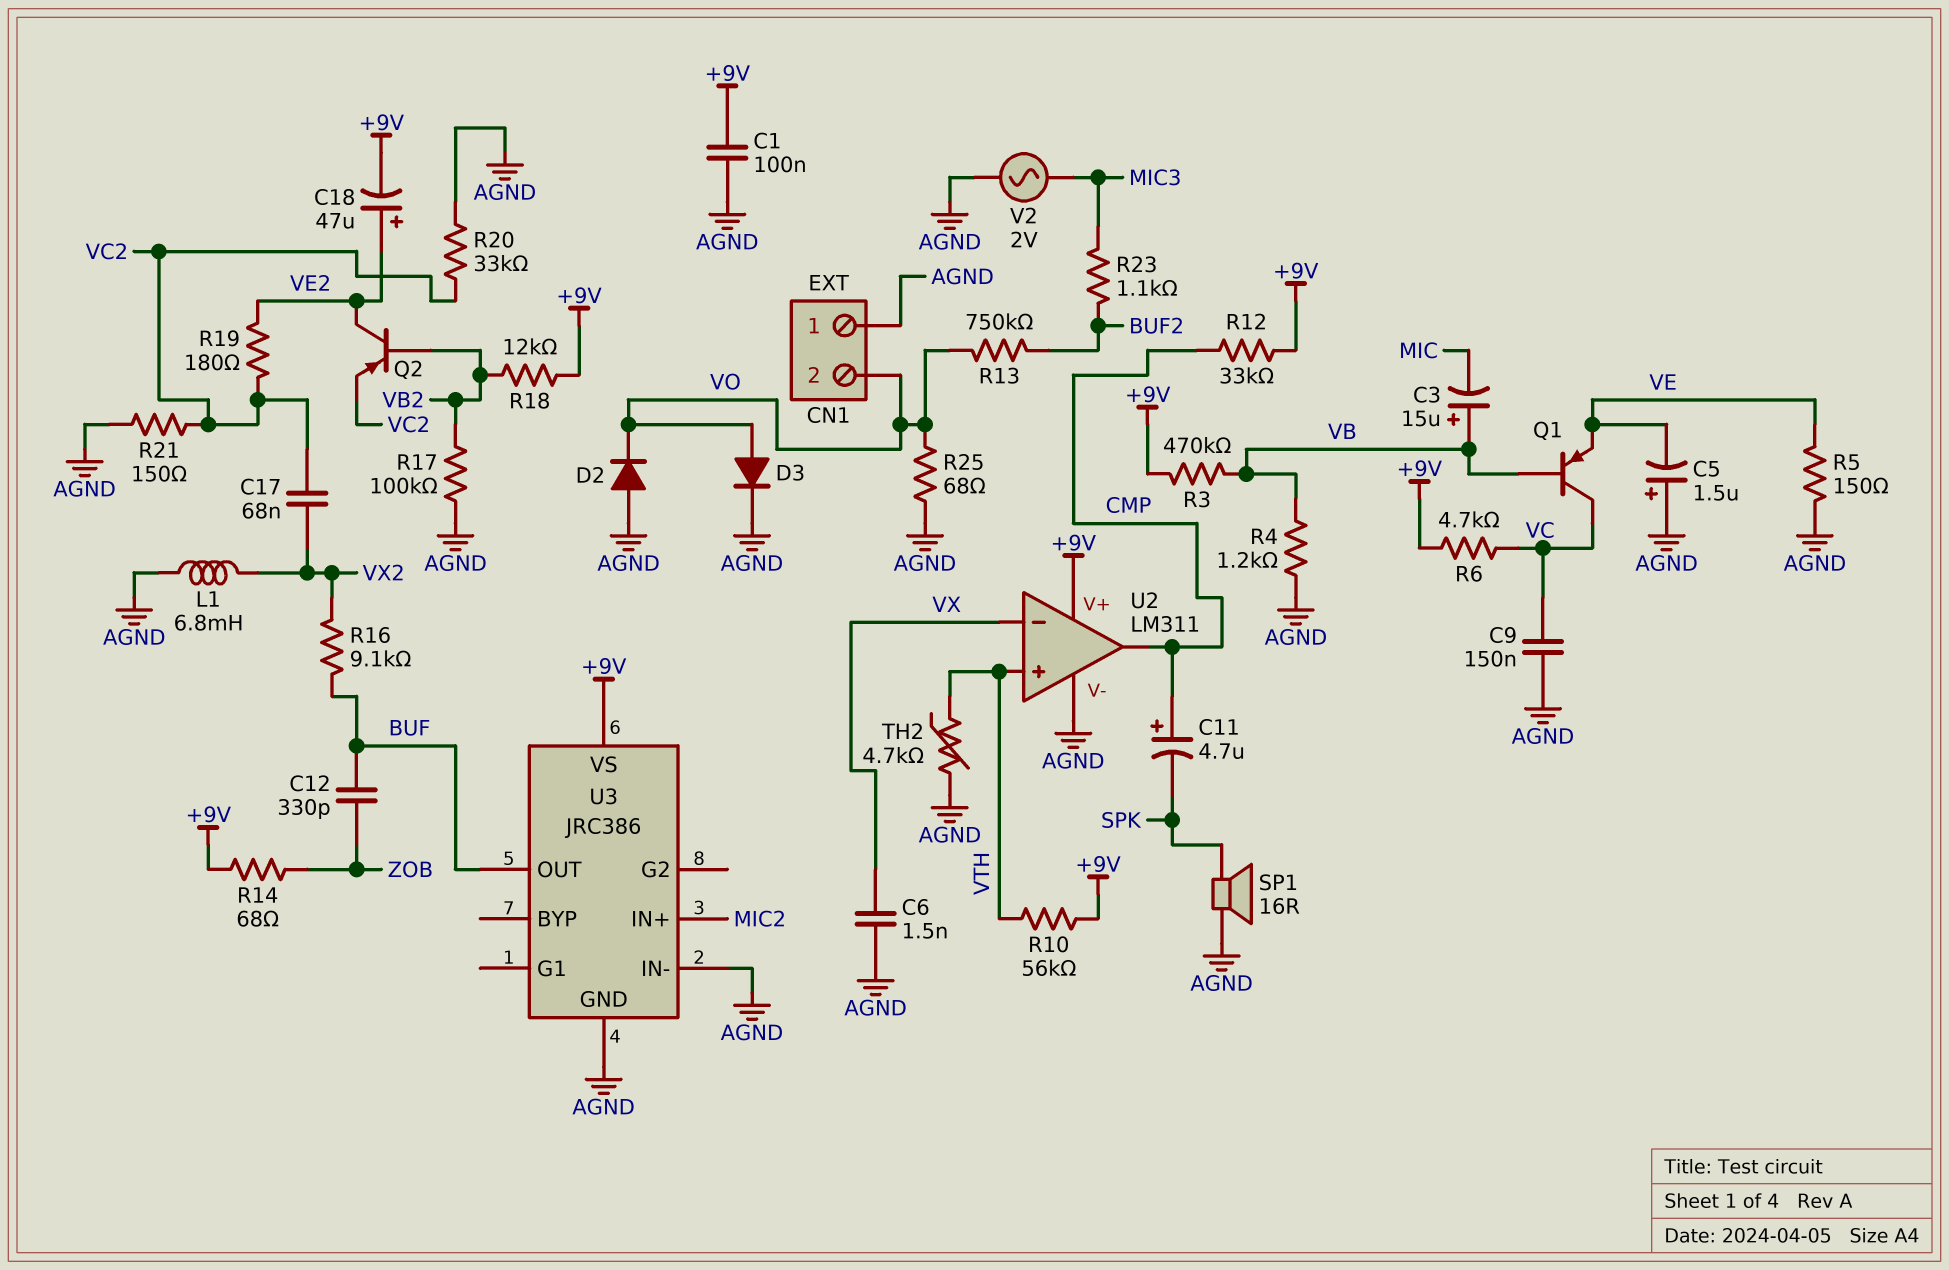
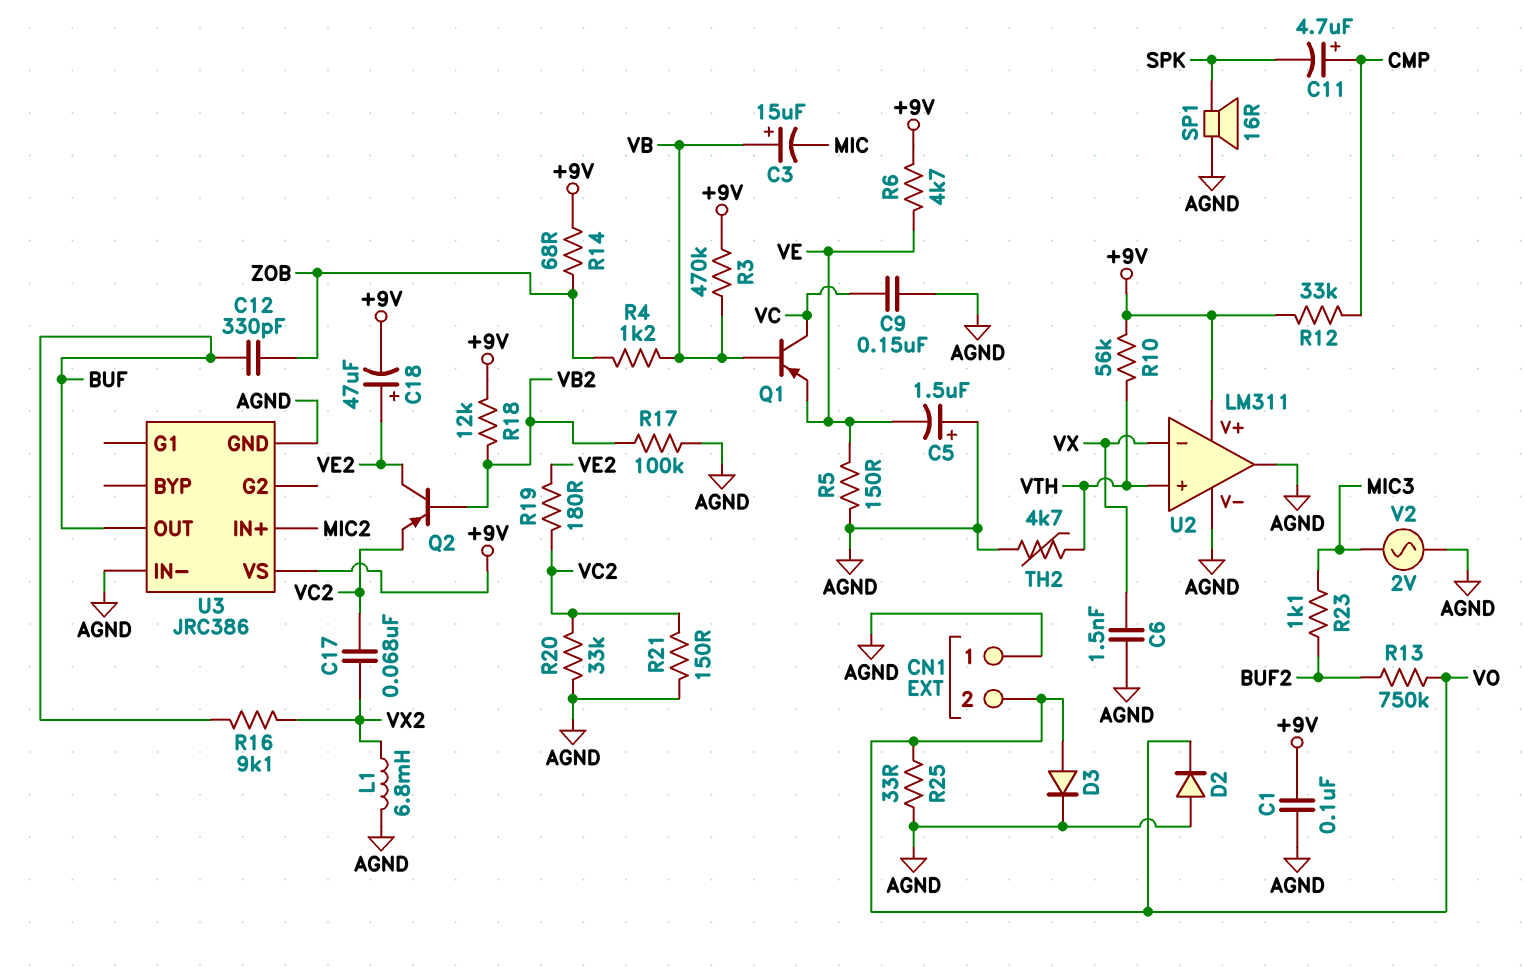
R4: 1.2k (AGND, VB) -> 1.2k (VB, ZOB)
R6: 4.7k (+9V, VC) -> 4.7k (+9V, VE)
R25: 68 (AGND, VO) -> 33 (AGND, VO)
U2 pin out: CMP -> AGND

